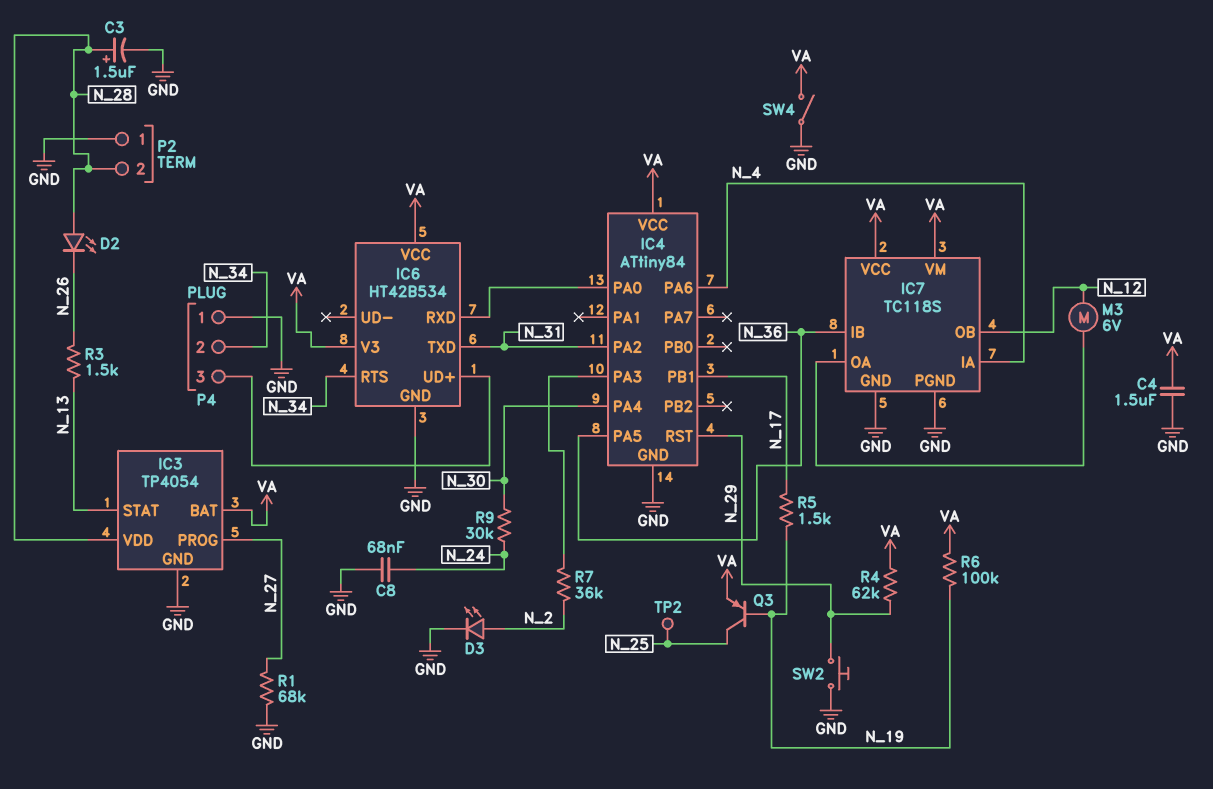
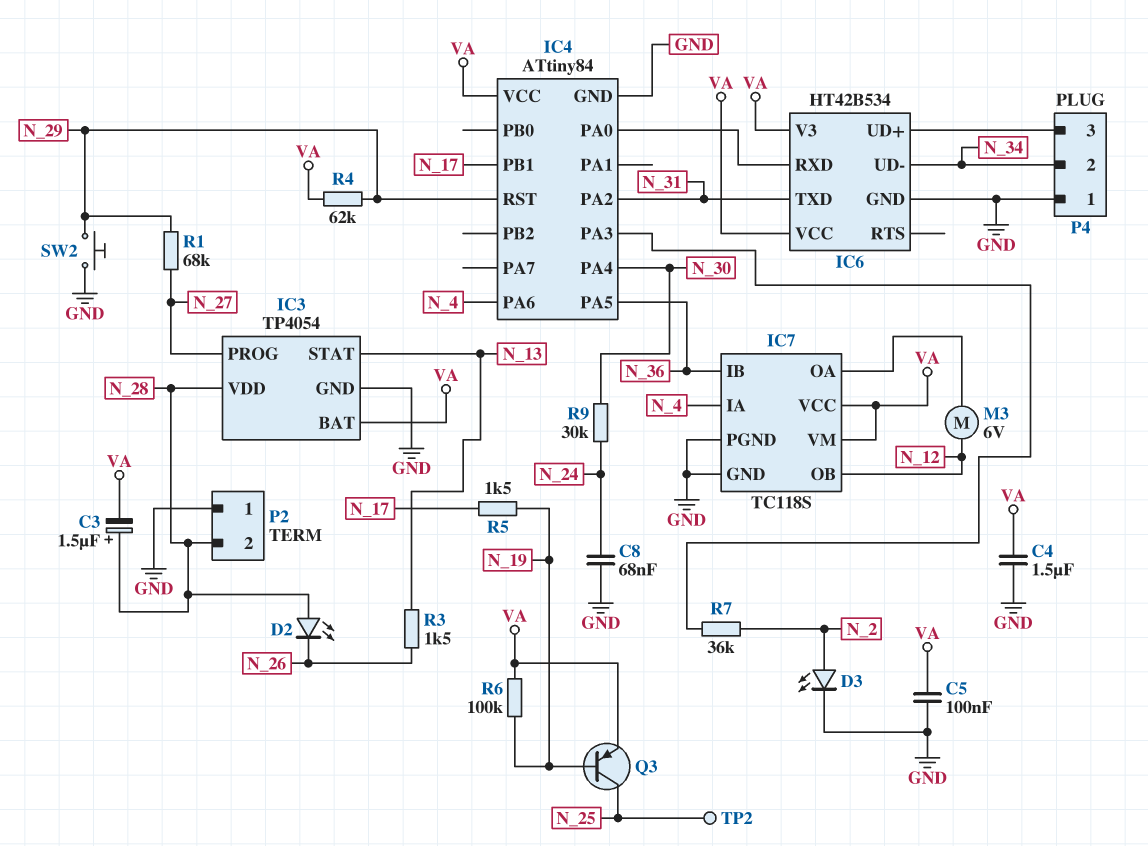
C3: 1.5uF (plus N_28, minus GND) -> 1.5uF (plus N_28, minus VA)
C5: none -> 100nF (GND, VA)
IC6 pin RTS: N_34 -> none
IC6 pin UD-: none -> N_34
R1: 68k (GND, N_27) -> 68k (N_27, N_29)
SW4: switch (GND, VA) -> none

